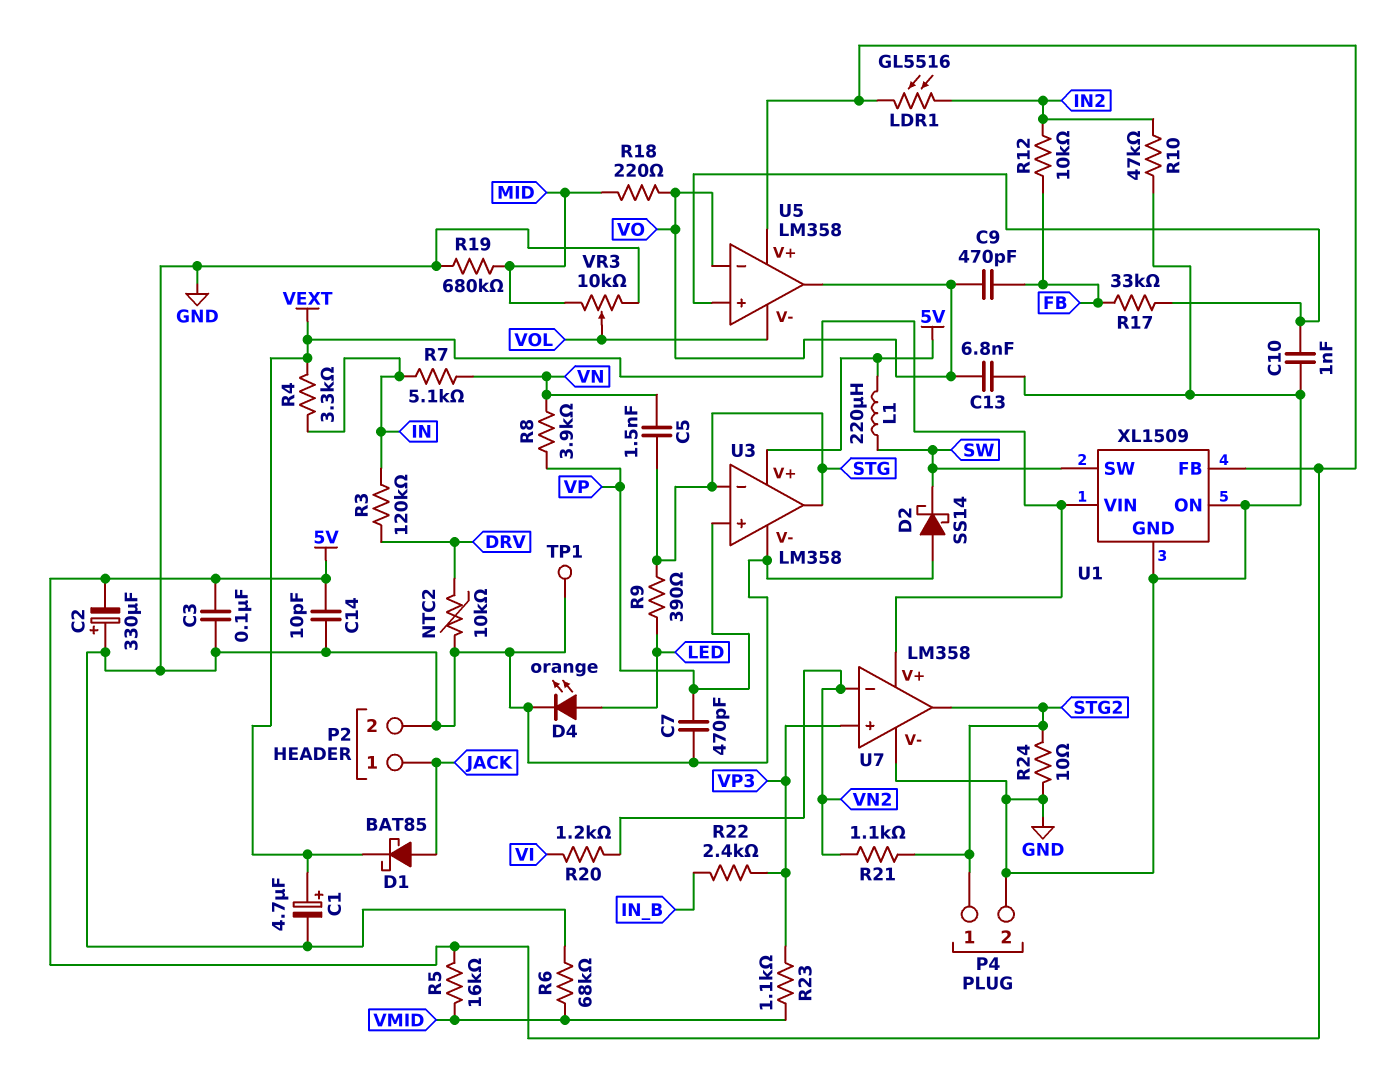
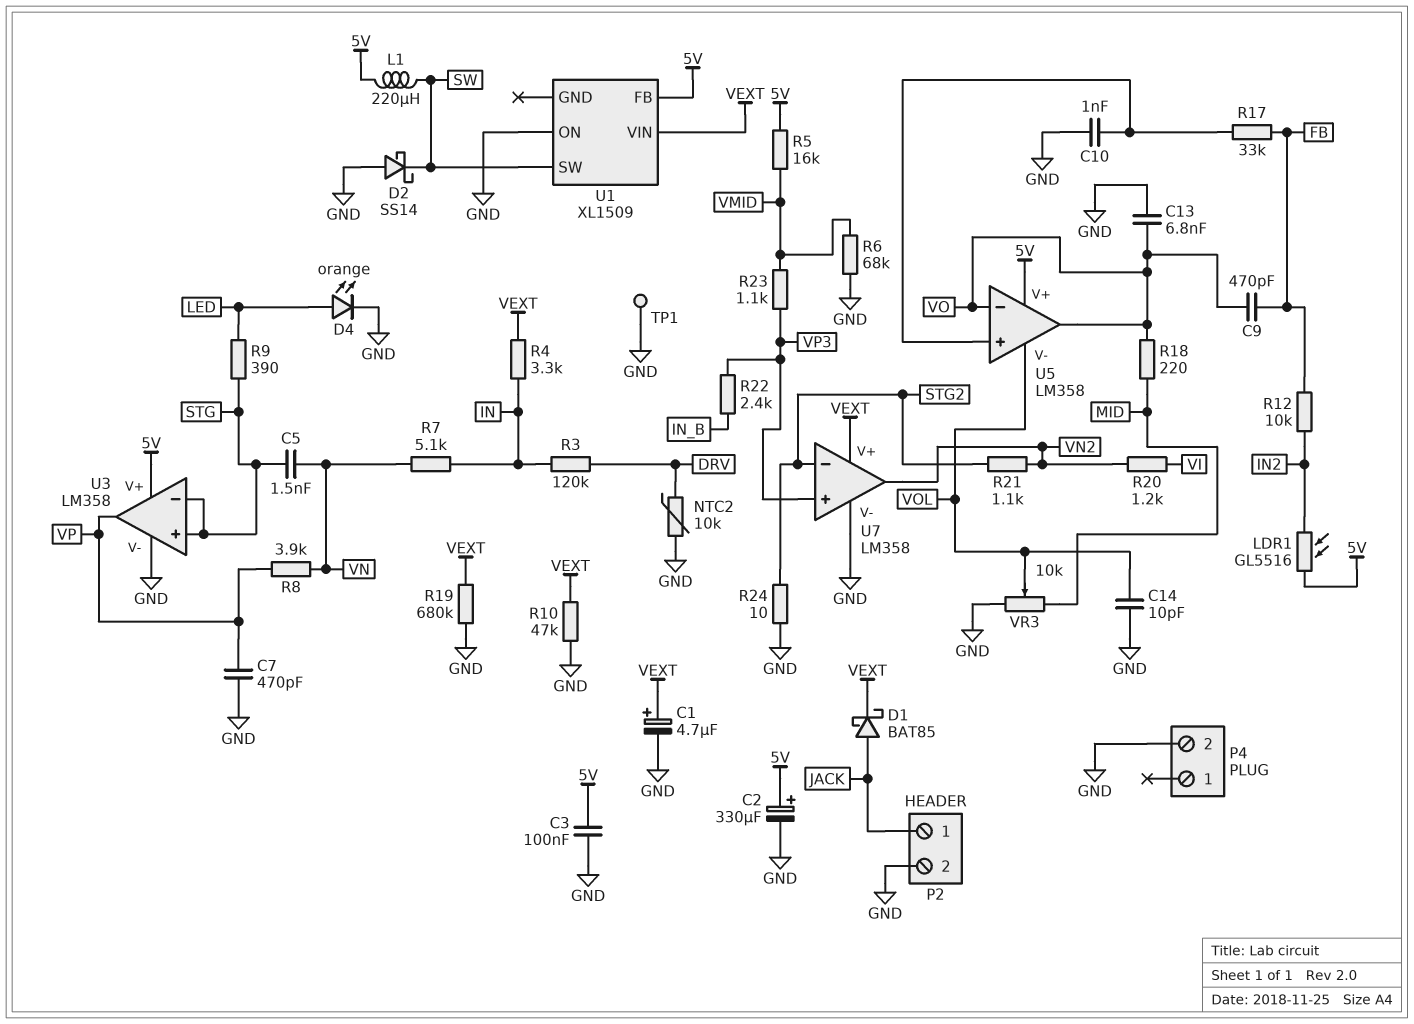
C2: 330uF (plus GND, minus 5V) -> 330uF (plus 5V, minus GND)
C14: 10pF (5V, GND) -> 10pF (GND, VOL)
P4 pin 1: STG2 -> none
R10: 47k (GND, IN2) -> 47k (GND, VEXT)
R19: 680k (GND, MID) -> 680k (GND, VEXT)
U1 pin GND: GND -> none
U3 pin in+: VP -> STG
U3 pin out: STG -> VP
U7 pin in-: VN2 -> STG2
U7 pin out: STG2 -> VN2

